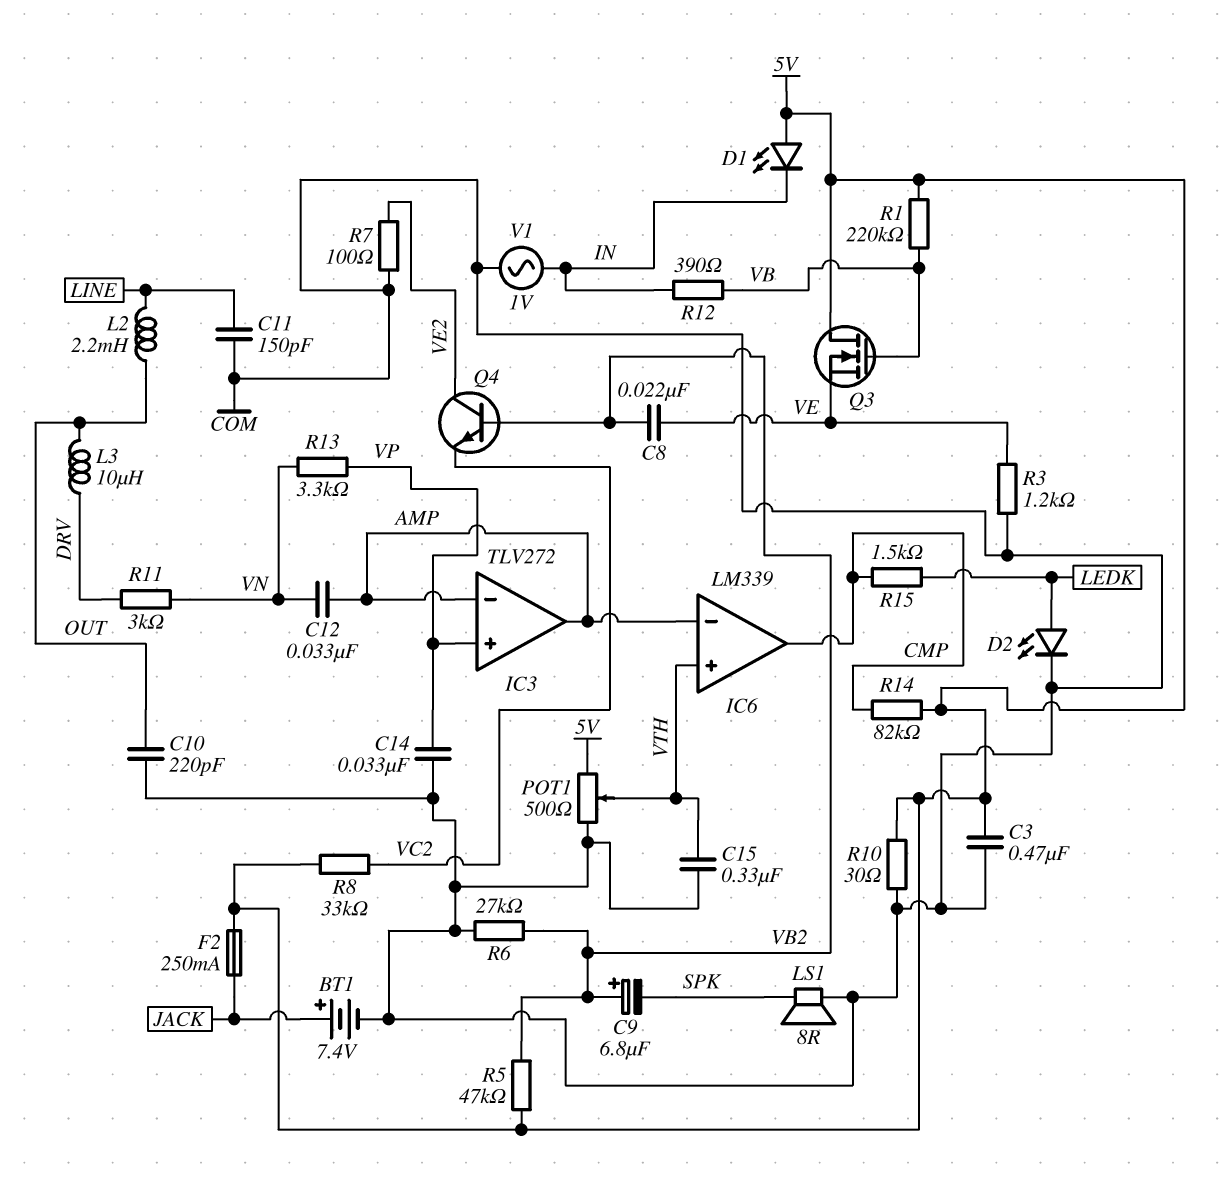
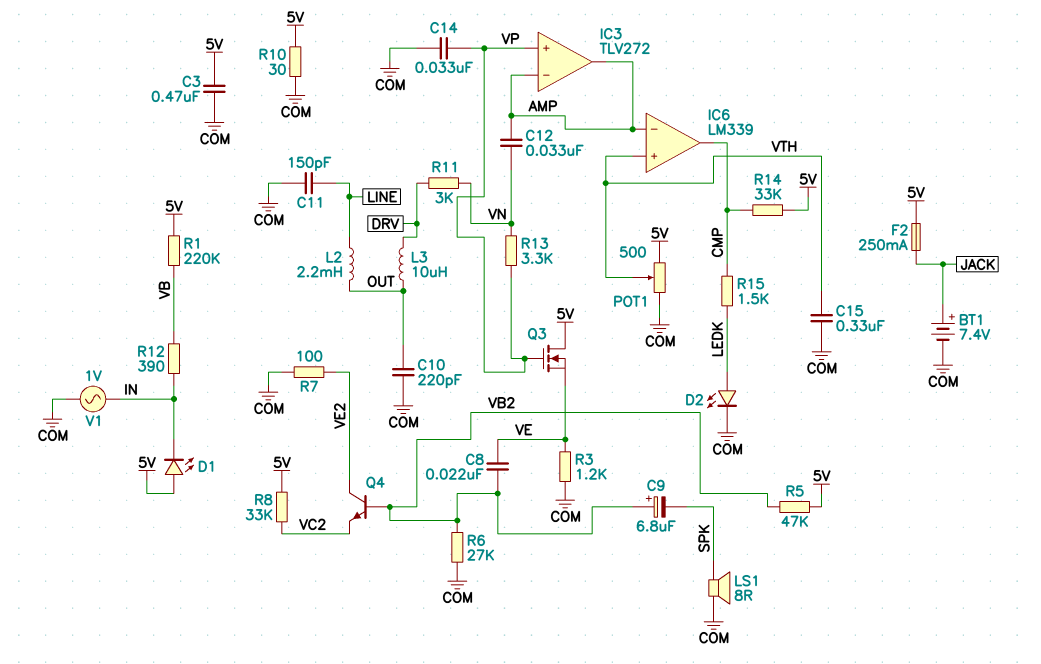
Q3: NMOS (G VB, D 5V, S VE) -> NMOS (G VP, D 5V, S VE)
R14: 82k (5V, CMP) -> 33k (5V, CMP)

